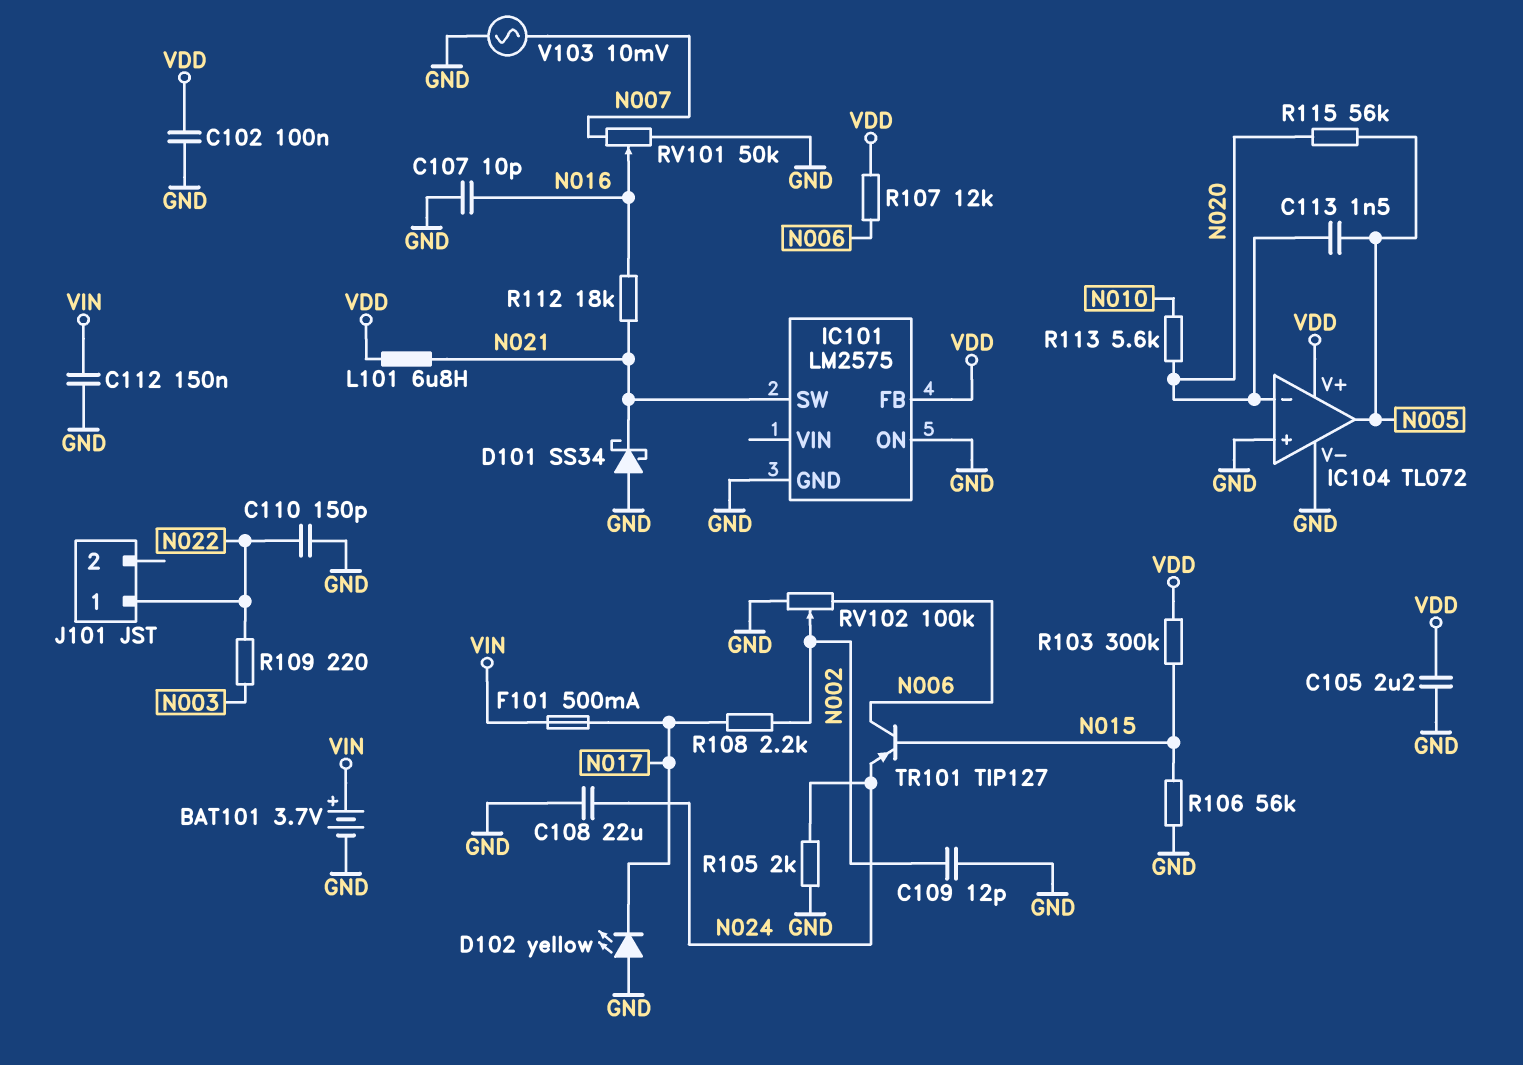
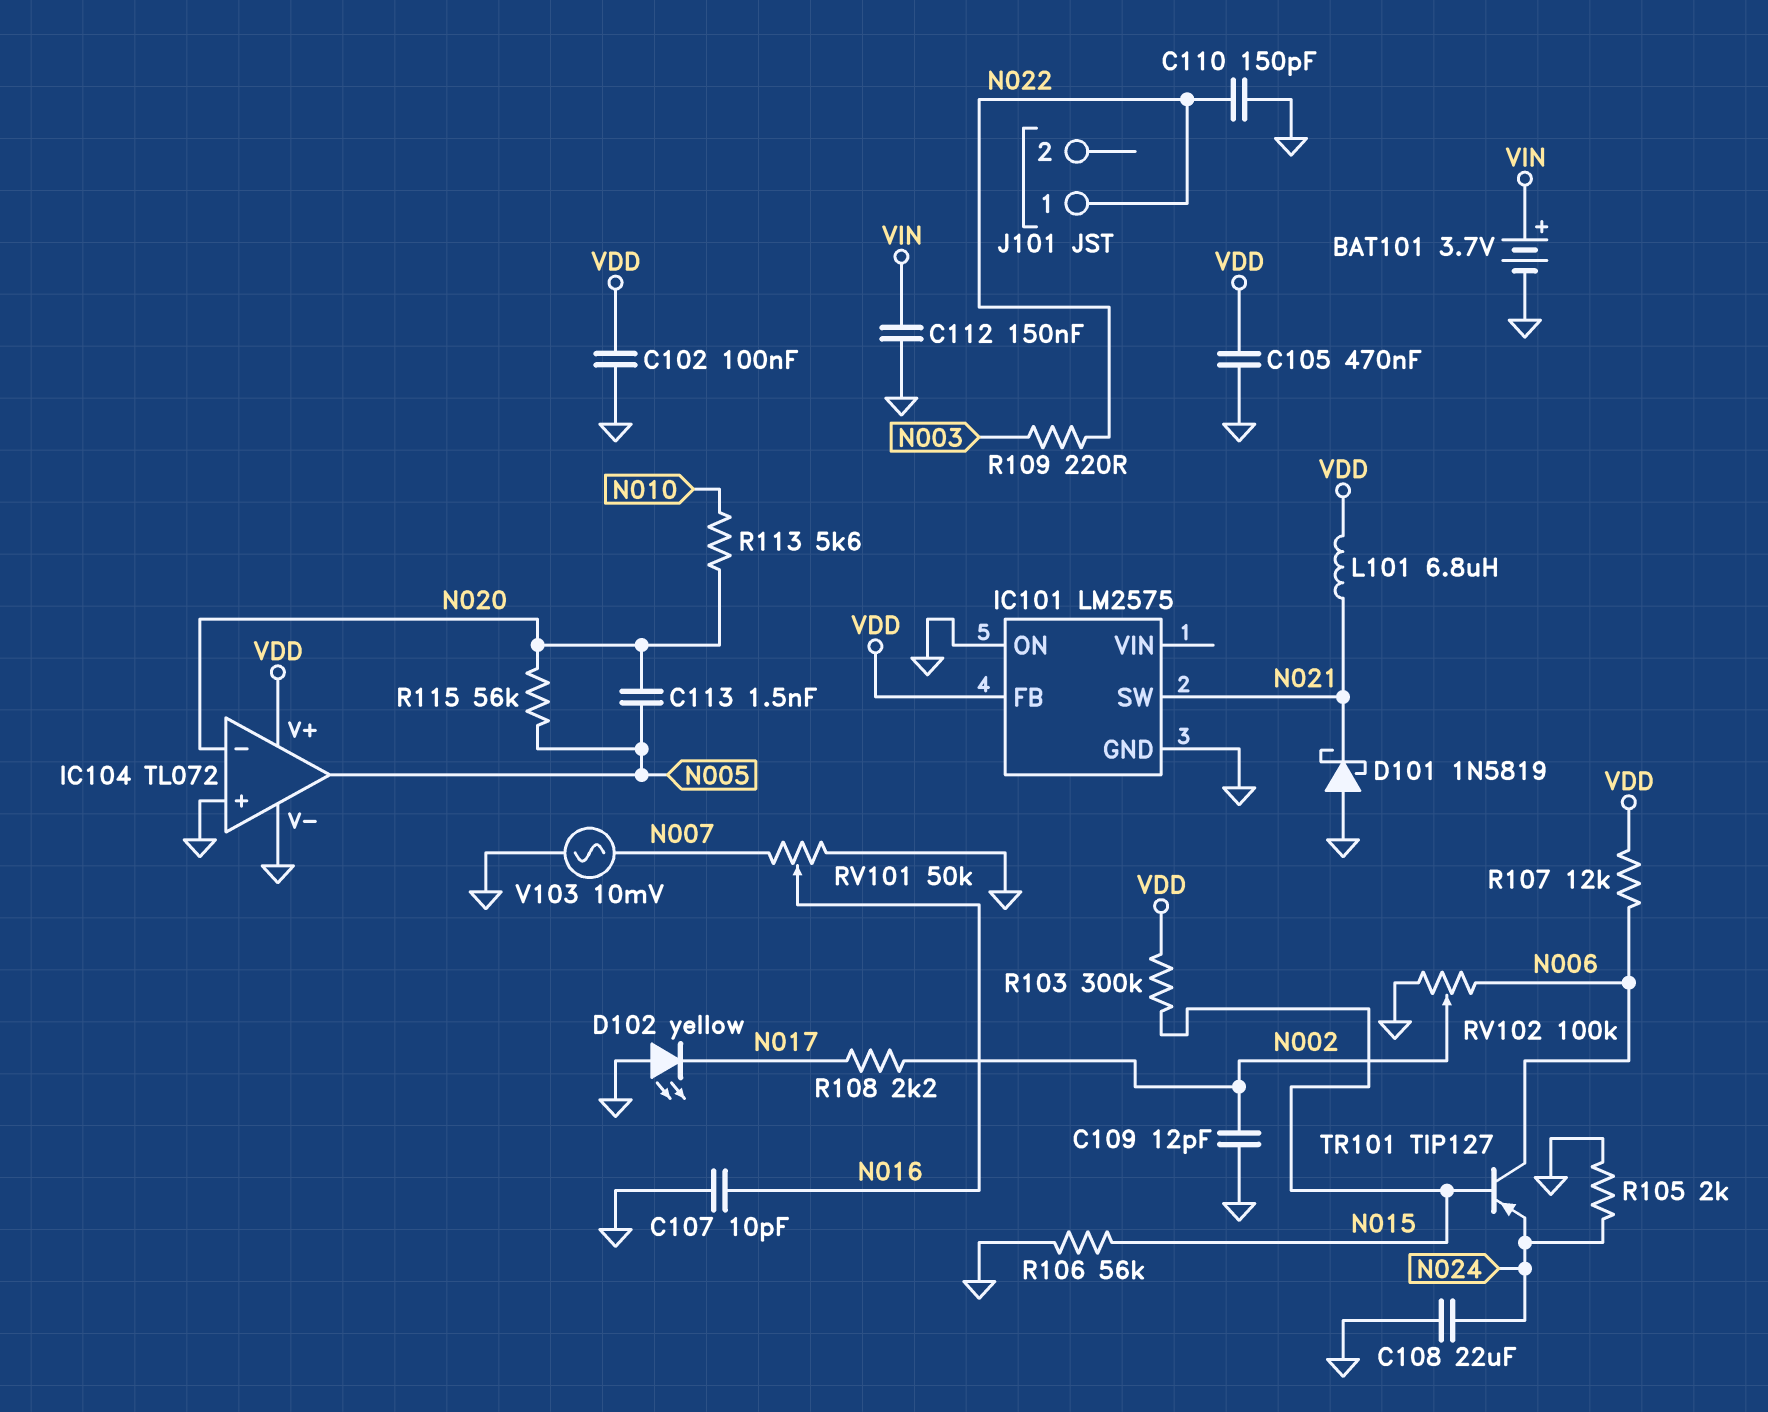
C105: 2.2uF (GND, VDD) -> 470nF (GND, VDD)
D101: schottky SS34 (A GND, K N021) -> schottky 1N5819 (A GND, K N021)
F101: 500mA (N017, VIN) -> none
R112: 18k (N016, N021) -> none

